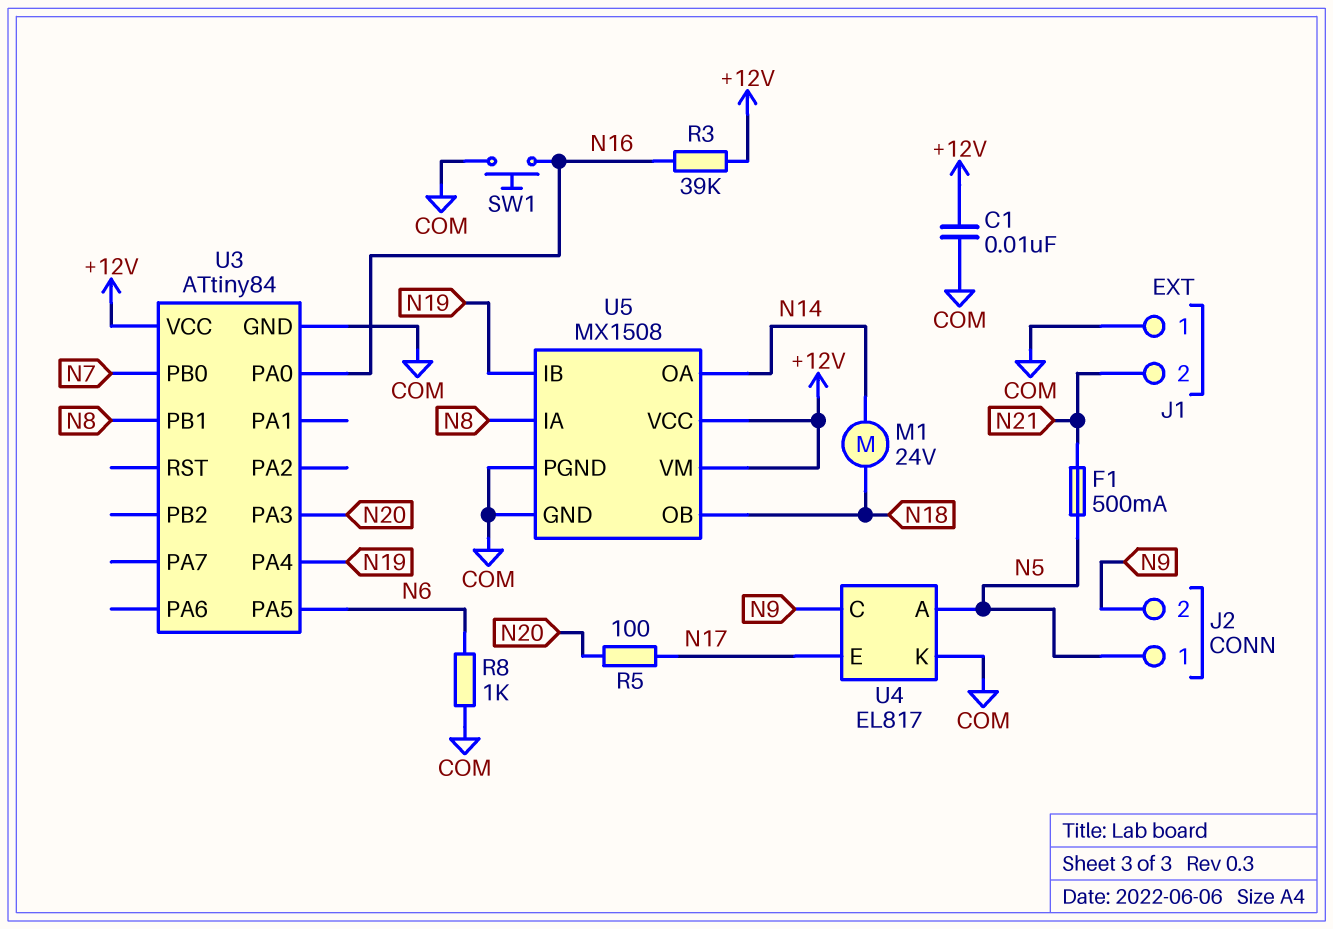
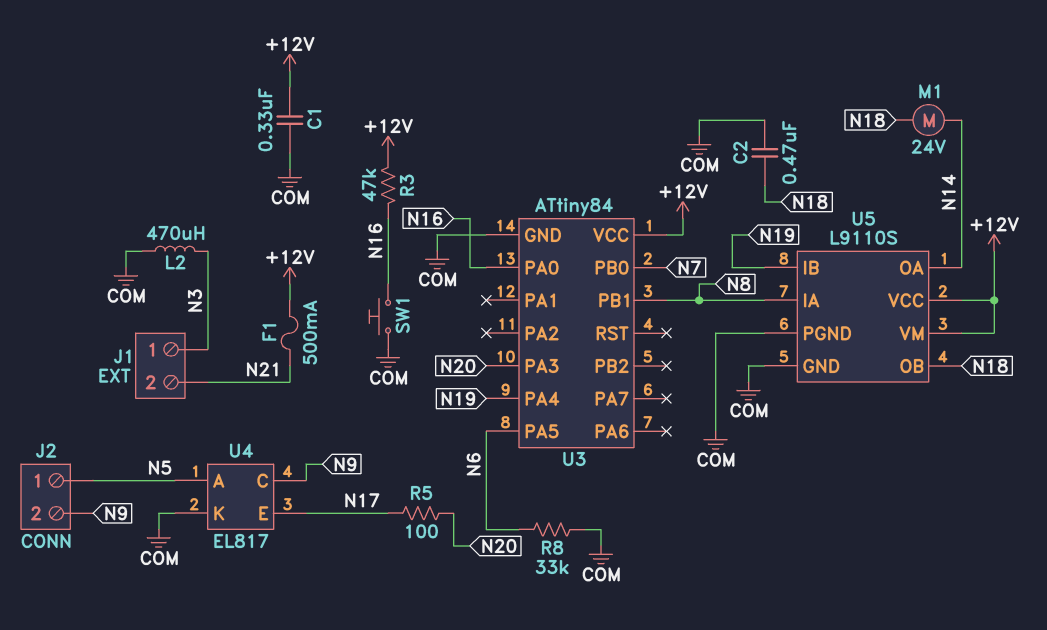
C1: 10nF (+12V, COM) -> 330nF (+12V, COM)
C2: none -> 470nF (COM, N18)
F1: 500mA (N5, N21) -> 500mA (+12V, N21)
J1 pin 1: COM -> N3
L2: none -> 470uH (COM, N3)
R3: 39k (+12V, N16) -> 47k (+12V, N16)
R8: 1k (COM, N6) -> 33k (COM, N6)
U5: MX1508 -> L9110S

